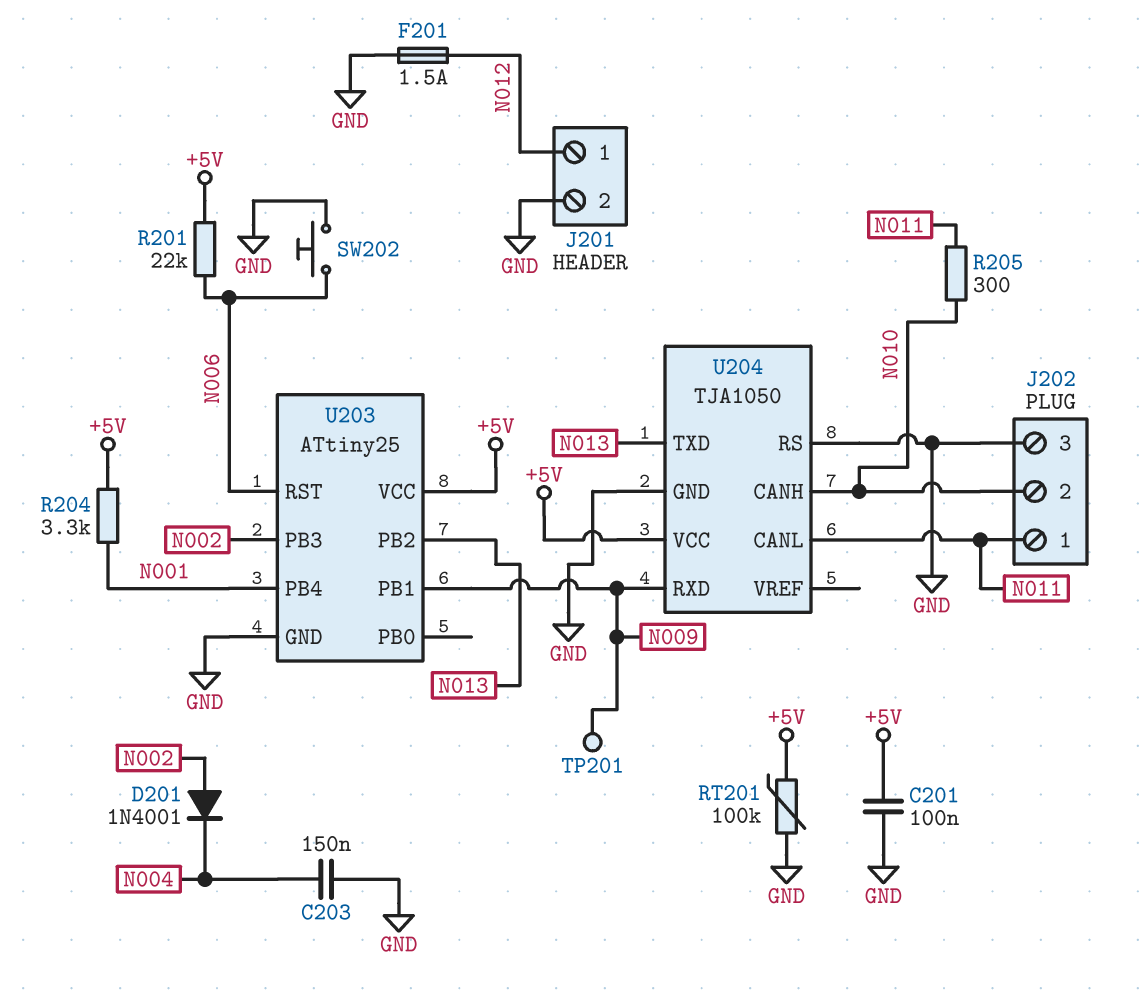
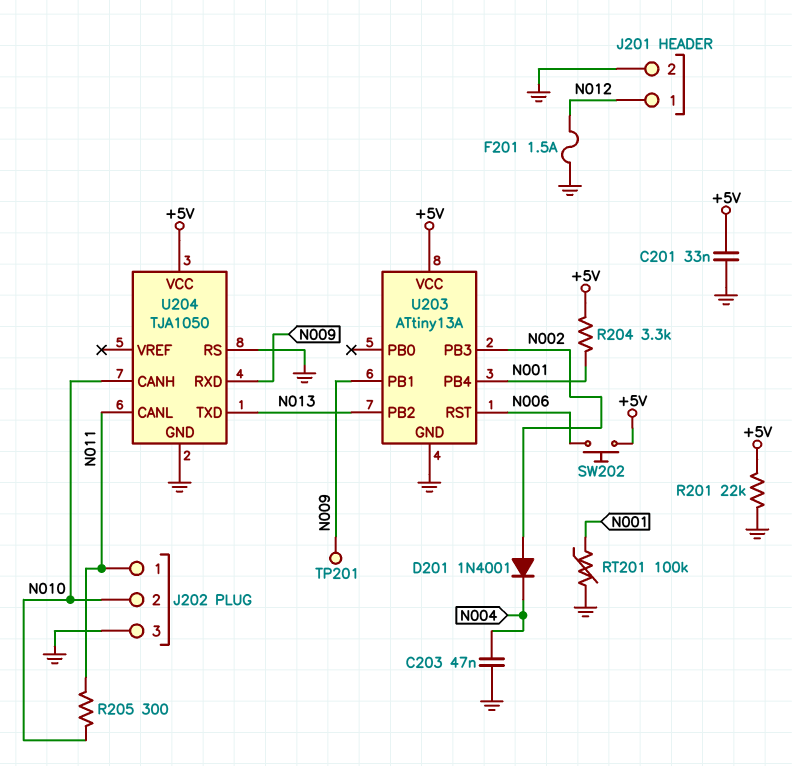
C201: 100nF (+5V, GND) -> 33nF (+5V, GND)
C203: 150nF (GND, N004) -> 47nF (GND, N004)
R201: 22k (+5V, N006) -> 22k (+5V, GND)
RT201: 100k (+5V, GND) -> 100k (GND, N001)
SW202: button (GND, N006) -> button (+5V, N006)
U203: ATtiny25 -> ATtiny13A

